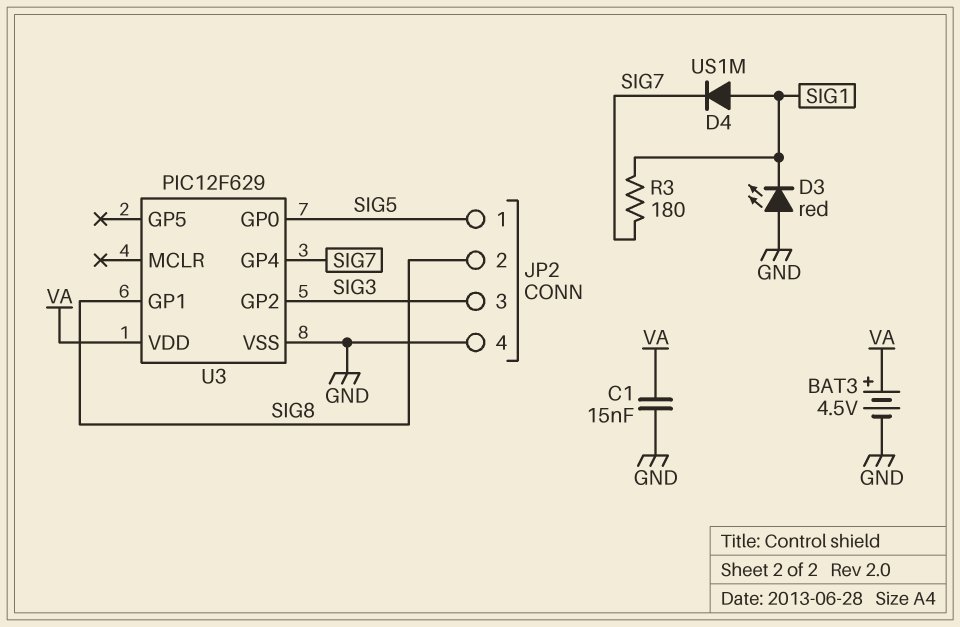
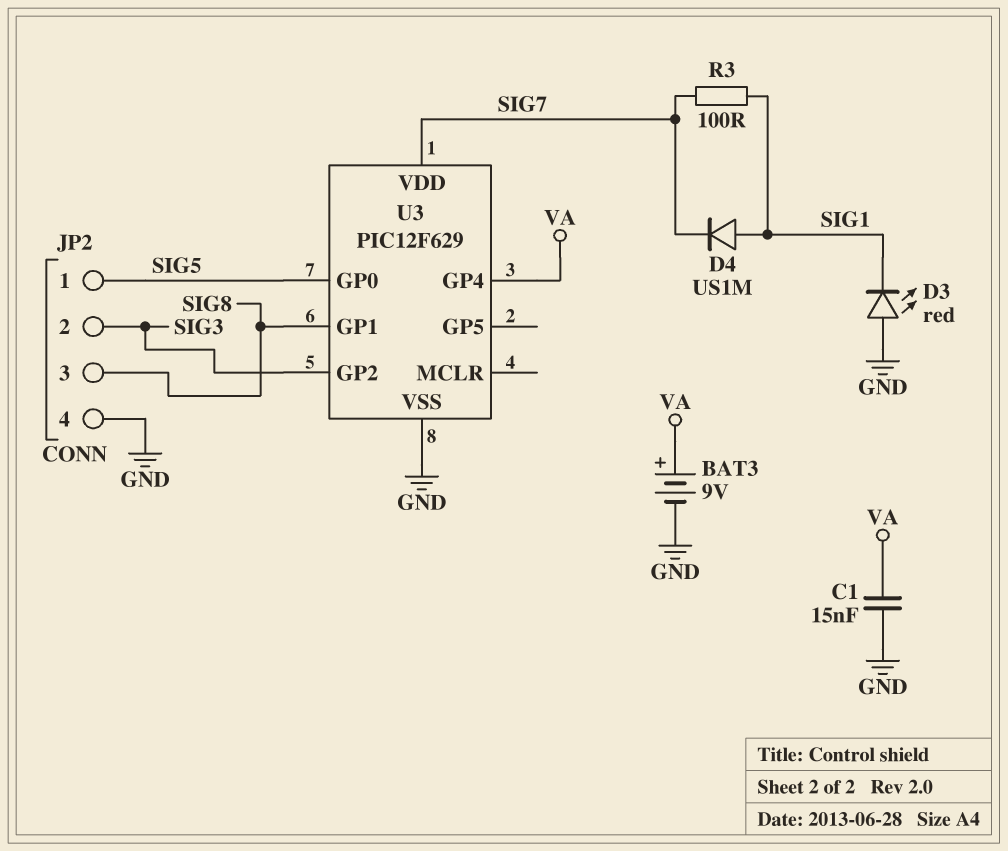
BAT3: 4.5V (plus VA, minus GND) -> 9V (plus VA, minus GND)
JP2 pin 2: SIG8 -> SIG3
JP2 pin 3: SIG3 -> SIG8
R3: 180 (SIG1, SIG7) -> 100 (SIG1, SIG7)
U3 pin GP4: SIG7 -> VA
U3 pin VDD: VA -> SIG7

